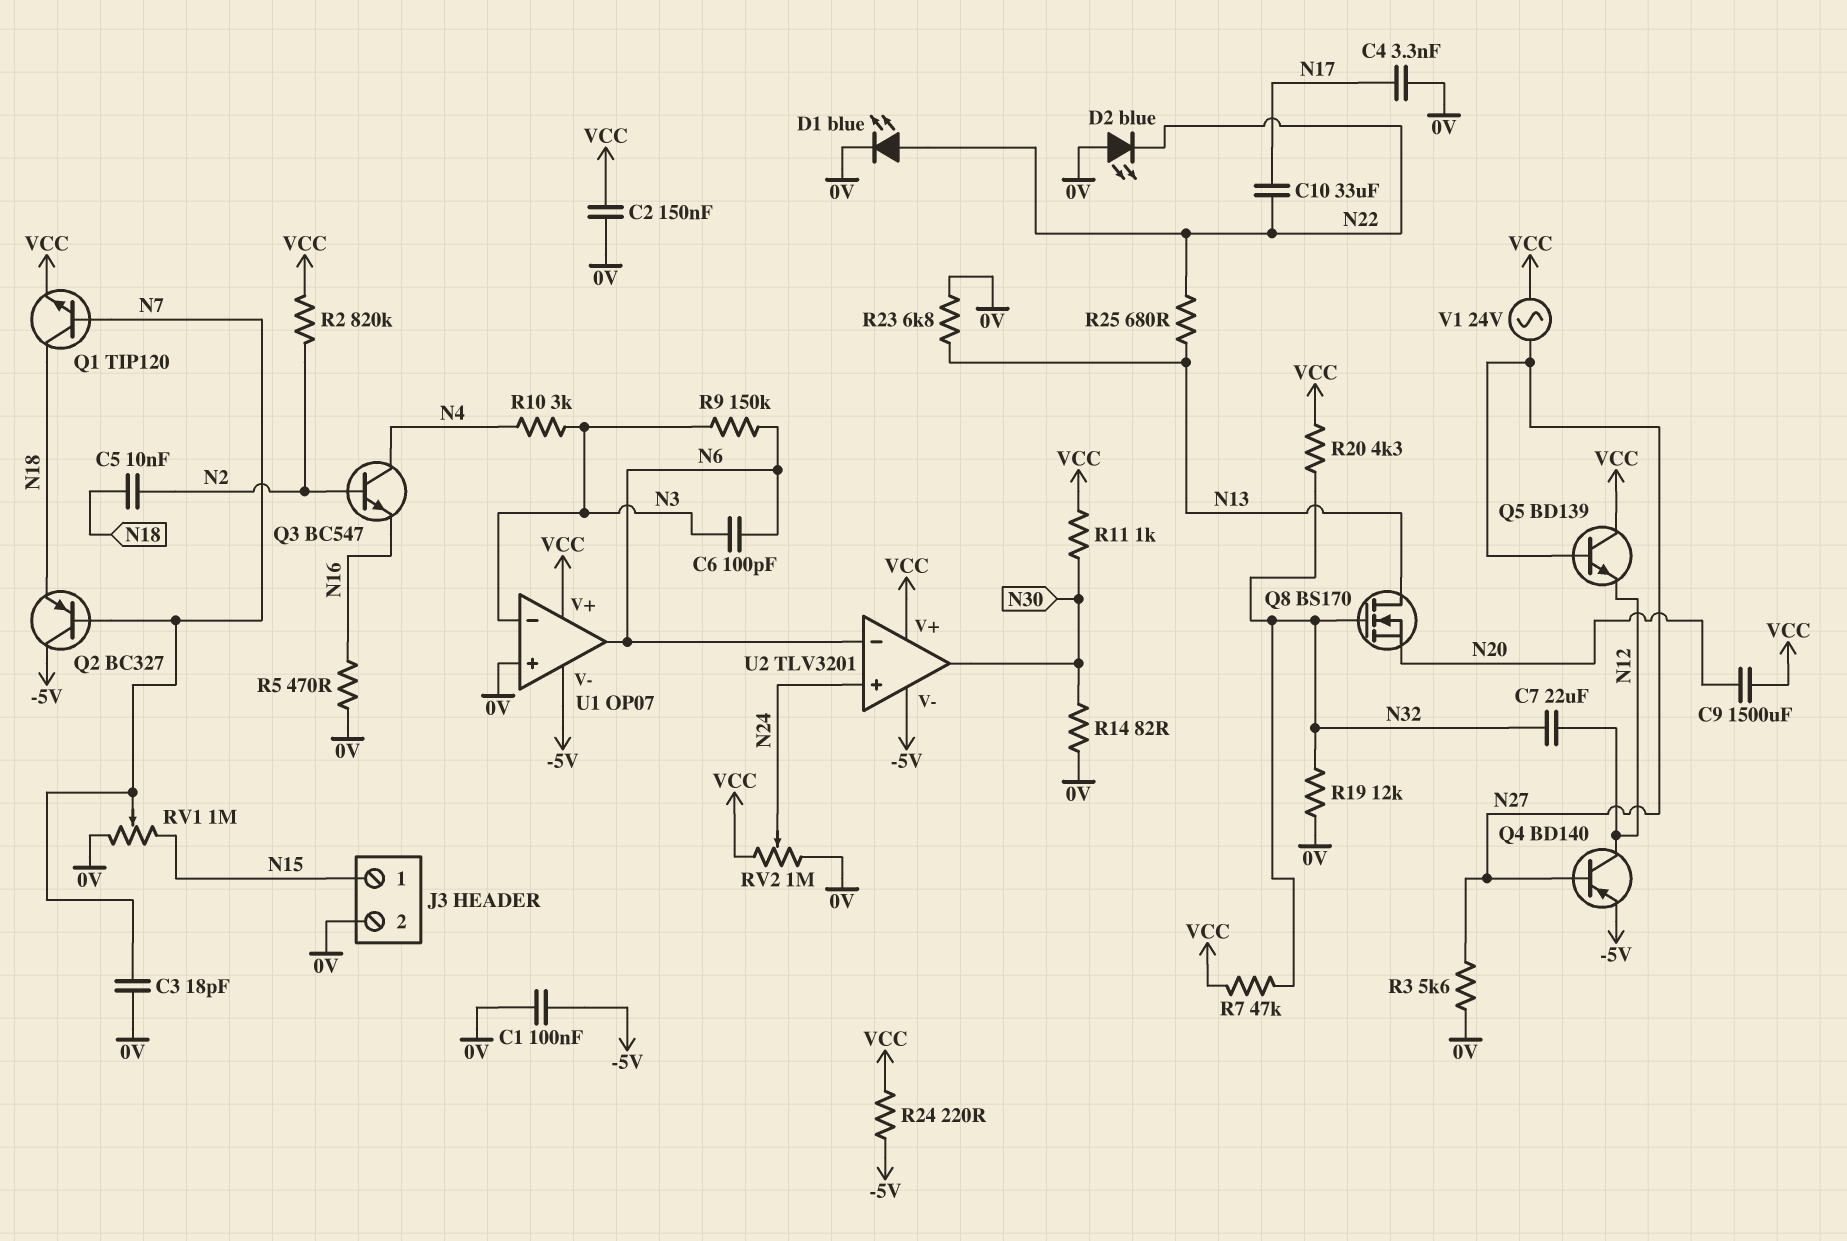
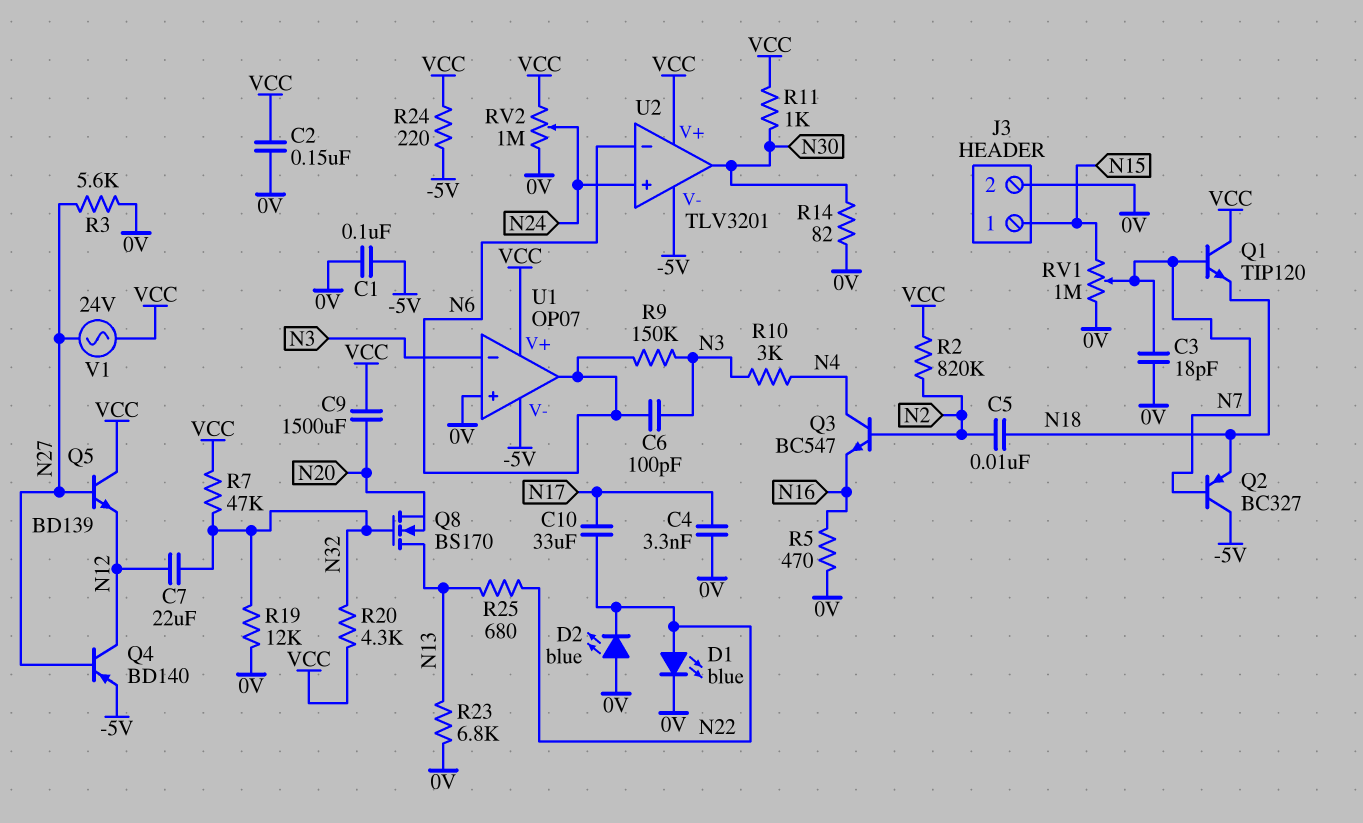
Q1: NPN TIP120 (B N7, C N18, E VCC) -> NPN TIP120 (B N7, C VCC, E N18)

